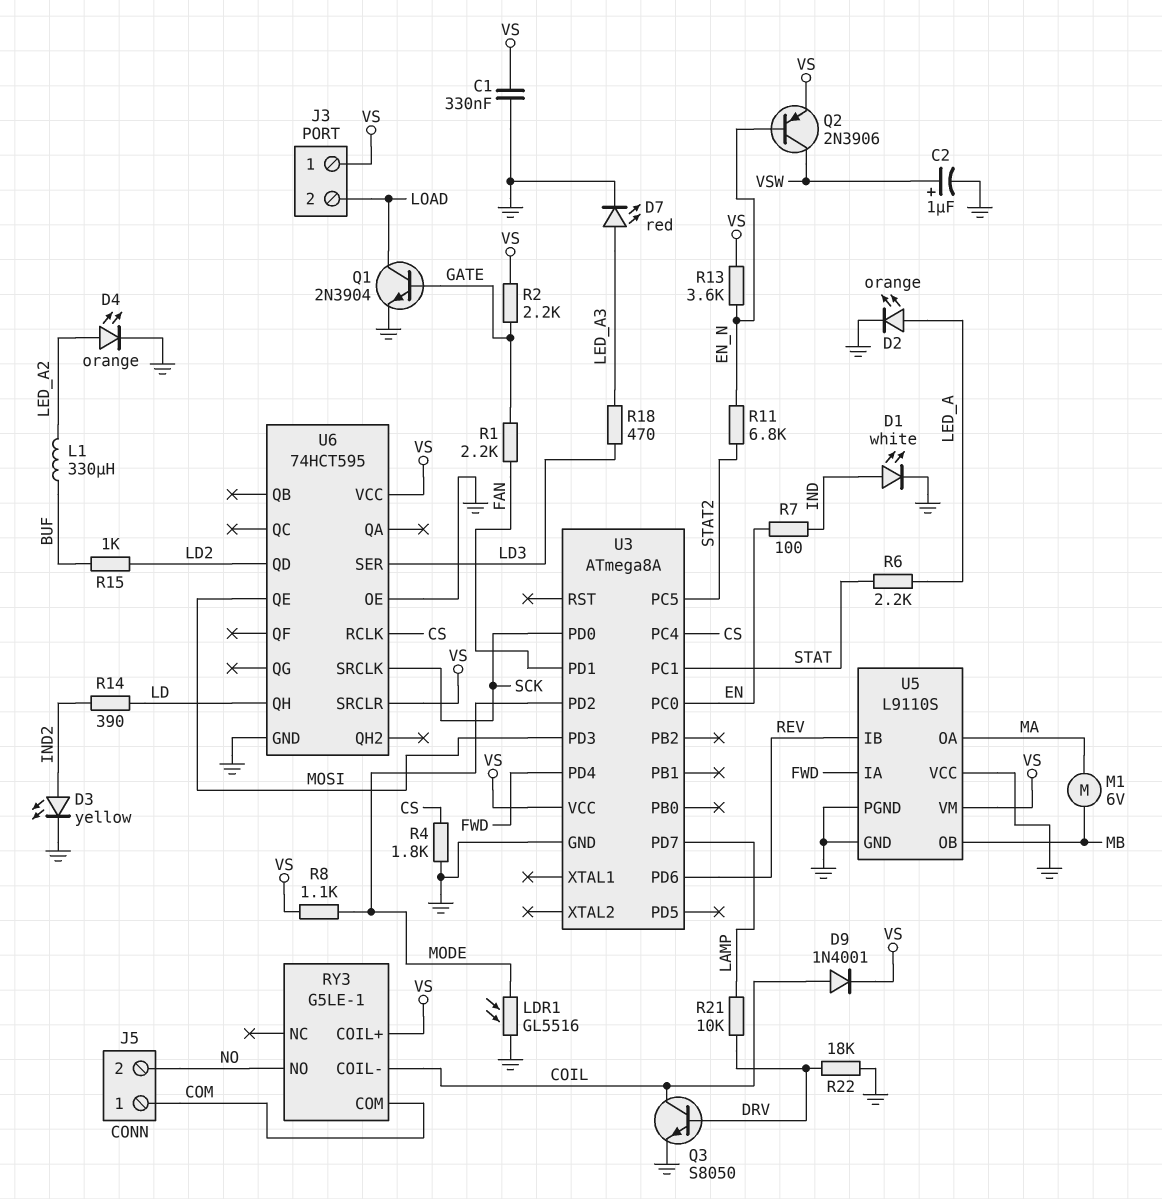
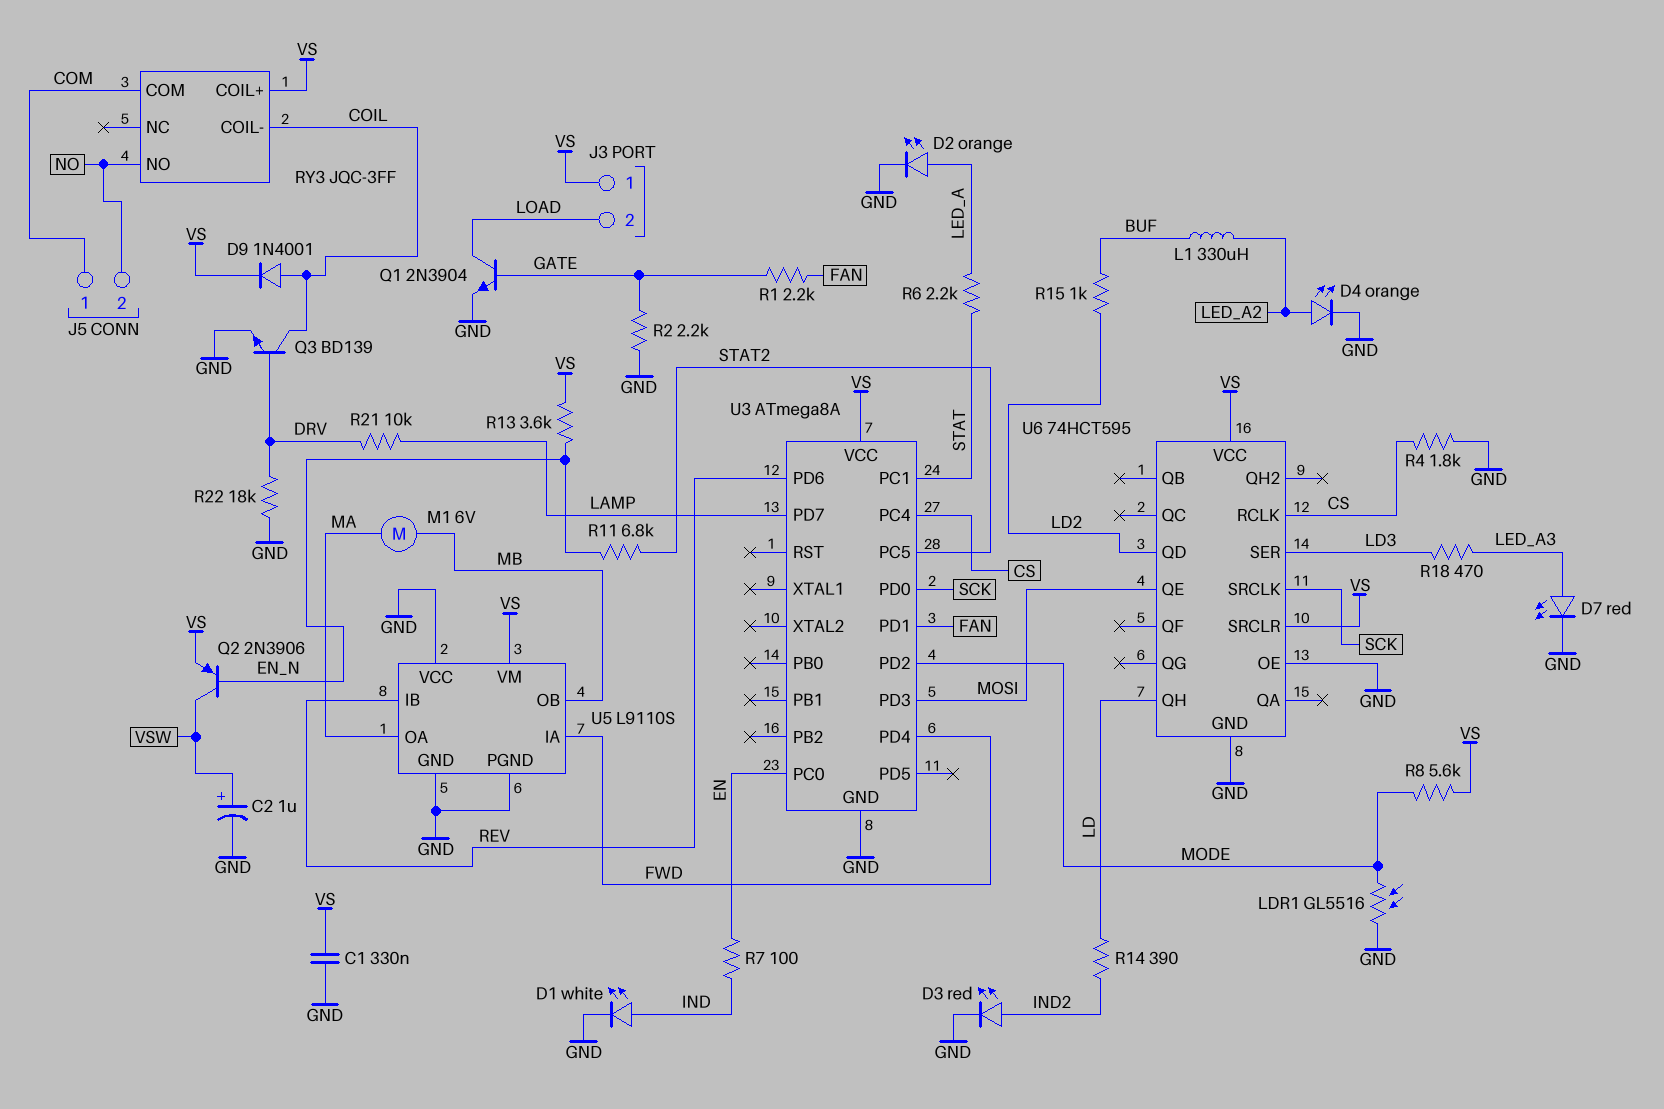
D3: LED yellow (A IND2, K GND) -> LED red (A IND2, K GND)
Q3: NPN S8050 (B DRV, C COIL, E GND) -> NPN BD139 (B DRV, C COIL, E GND)
R2: 2.2k (GATE, VS) -> 2.2k (GATE, GND)
R8: 1.1k (MODE, VS) -> 5.6k (MODE, VS)
RY3: G5LE-1 -> JQC-3FF

